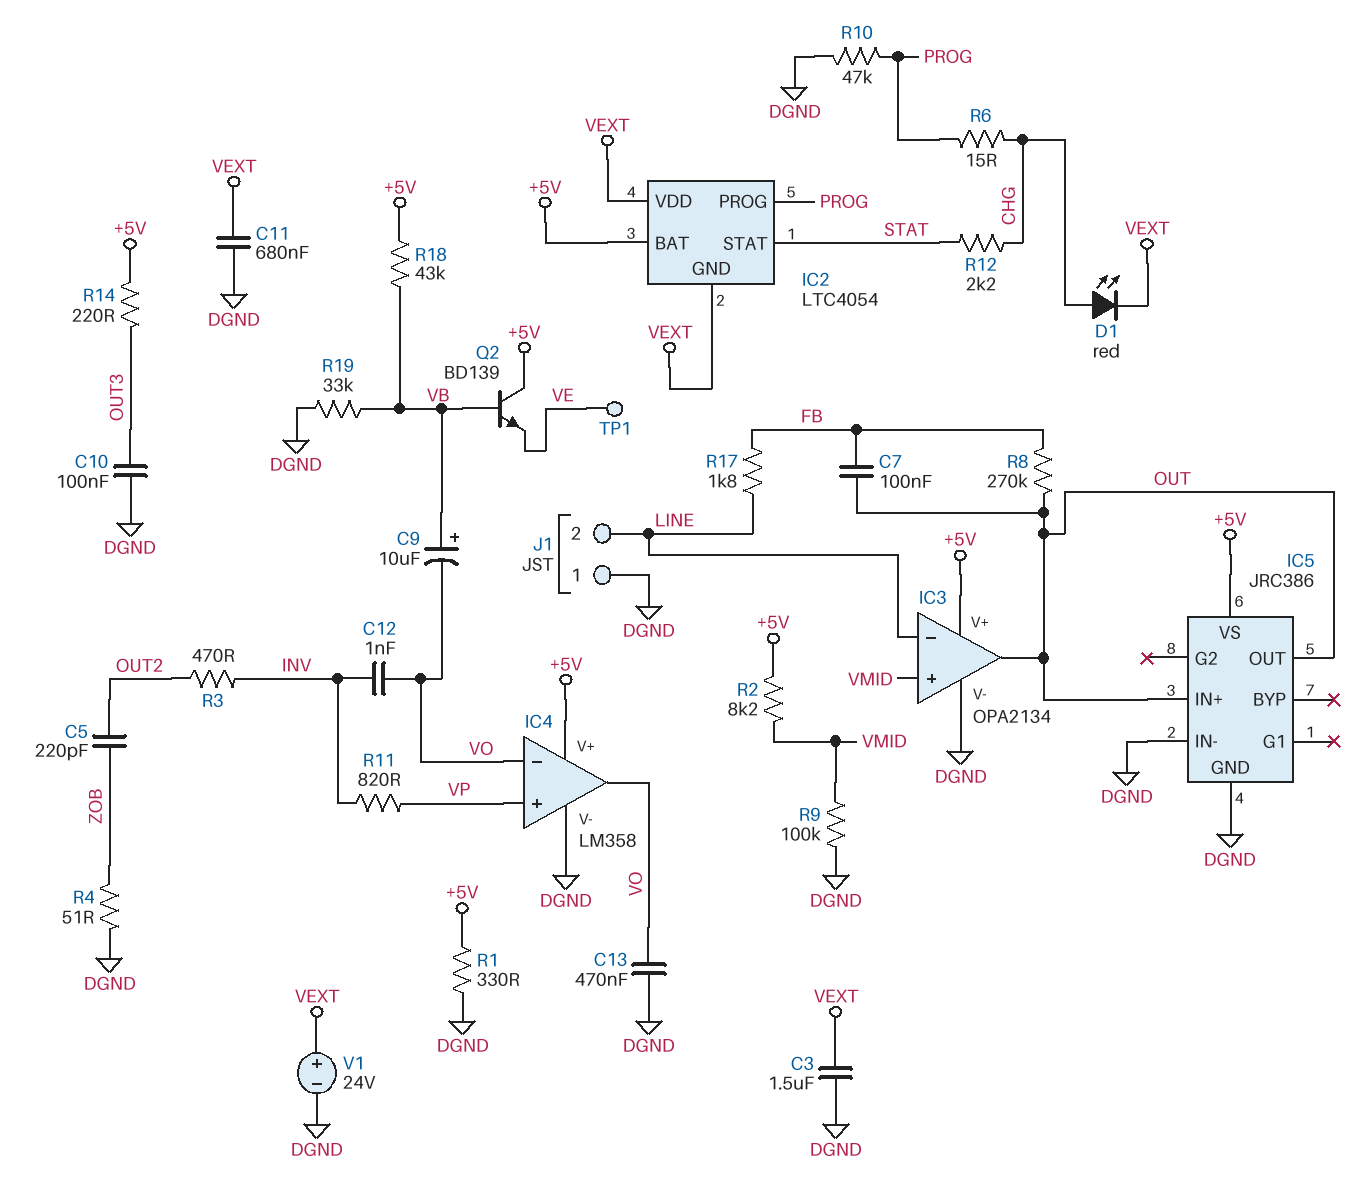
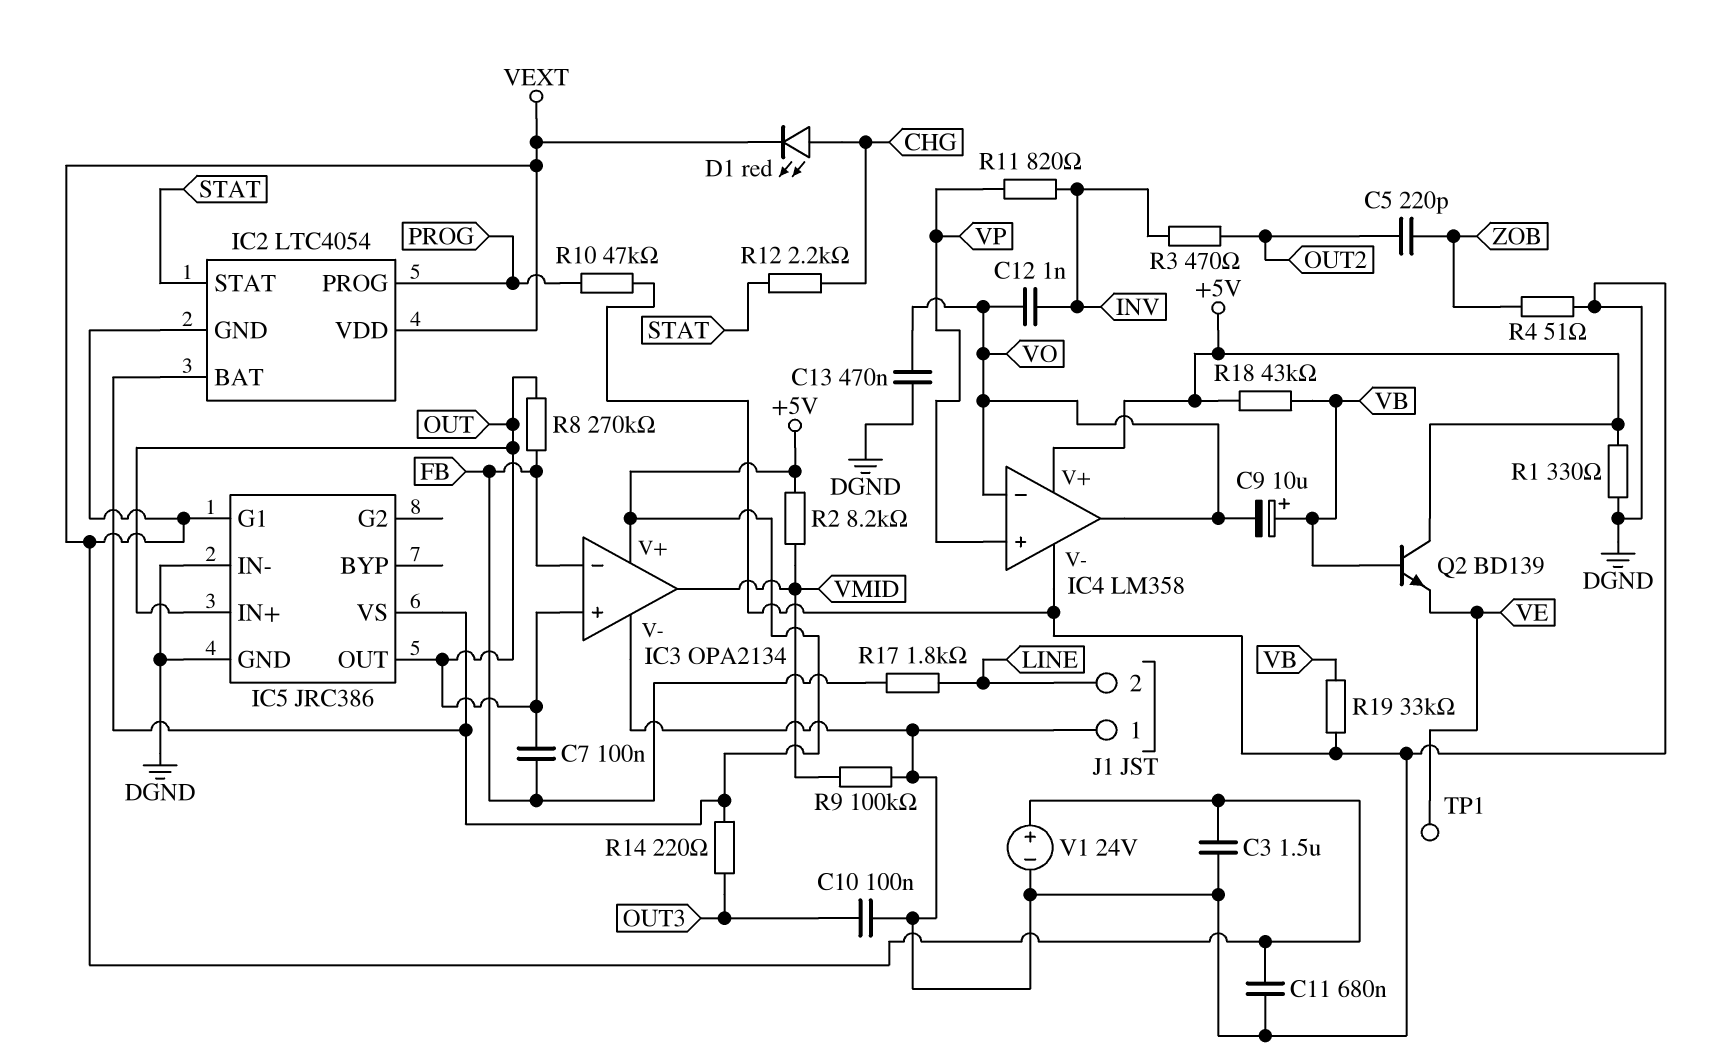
IC3 pin in+: VMID -> OUT
IC3 pin in-: LINE -> FB
IC3 pin out: OUT -> VMID
IC5 pin G1: none -> VEXT
R6: 15 (CHG, PROG) -> none

